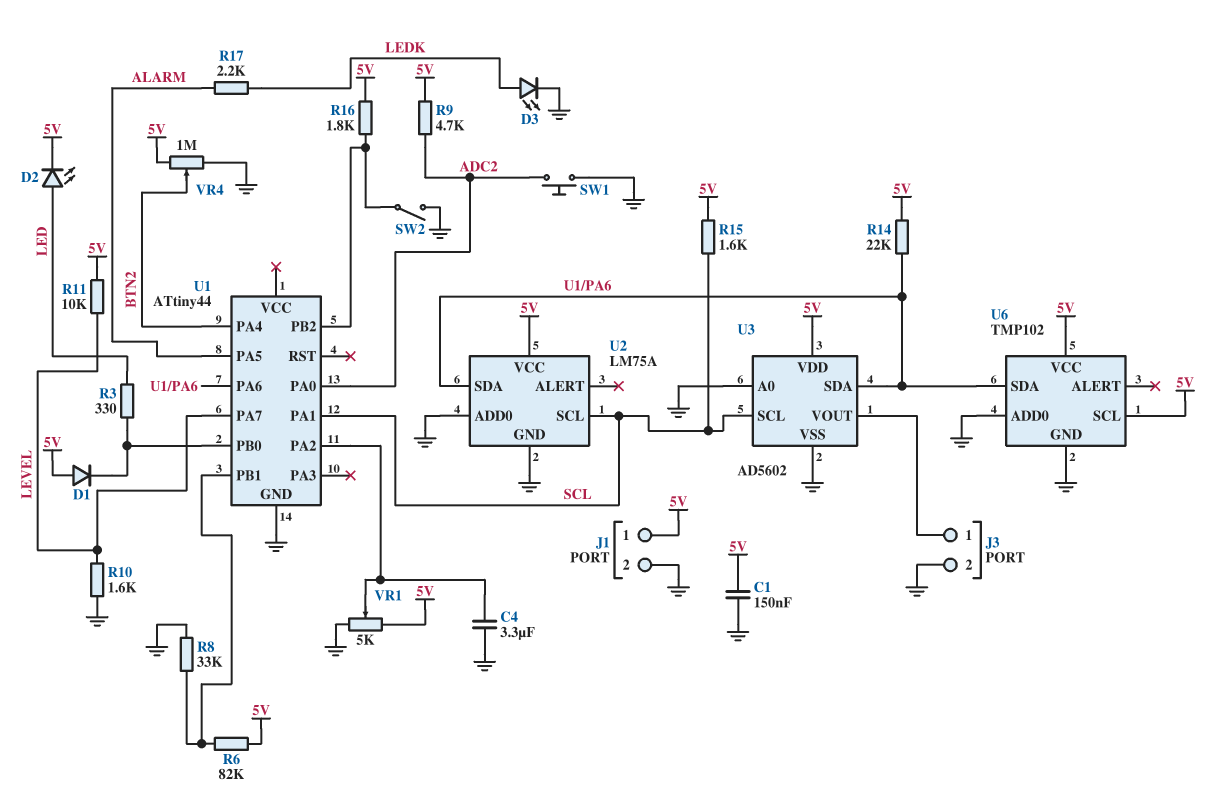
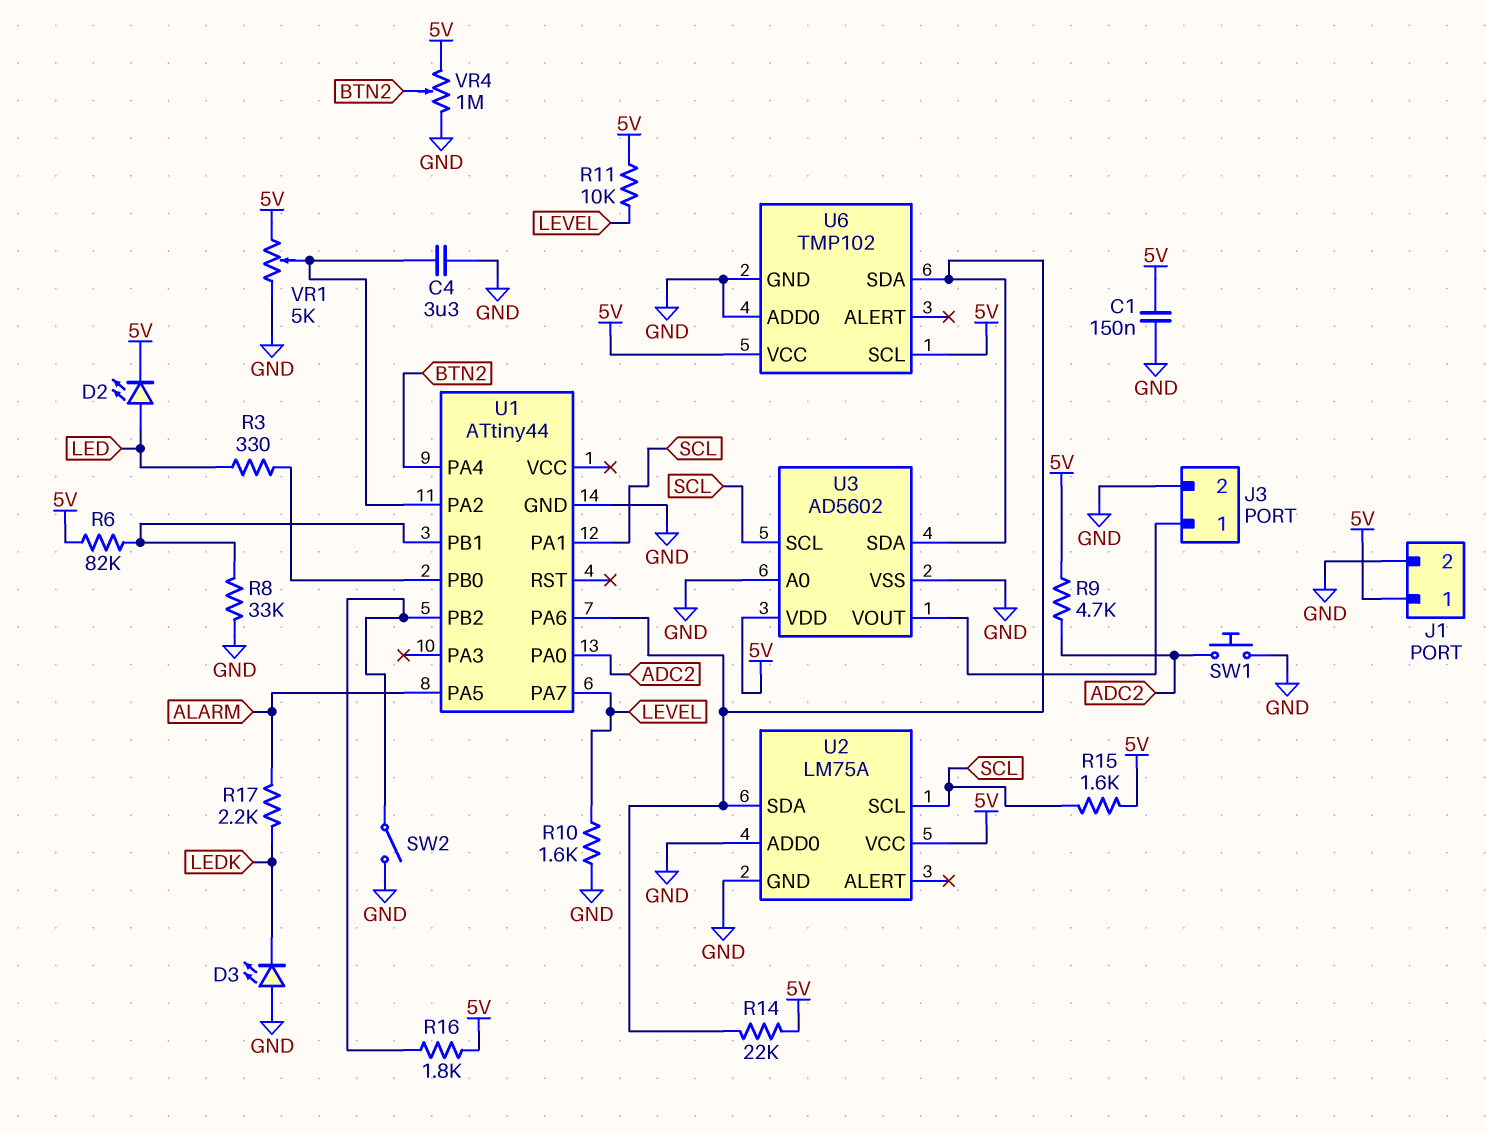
D1: diode (A 5V, K U1/PB0) -> none
D3: LED (A LEDK, K GND) -> LED (A GND, K LEDK)

